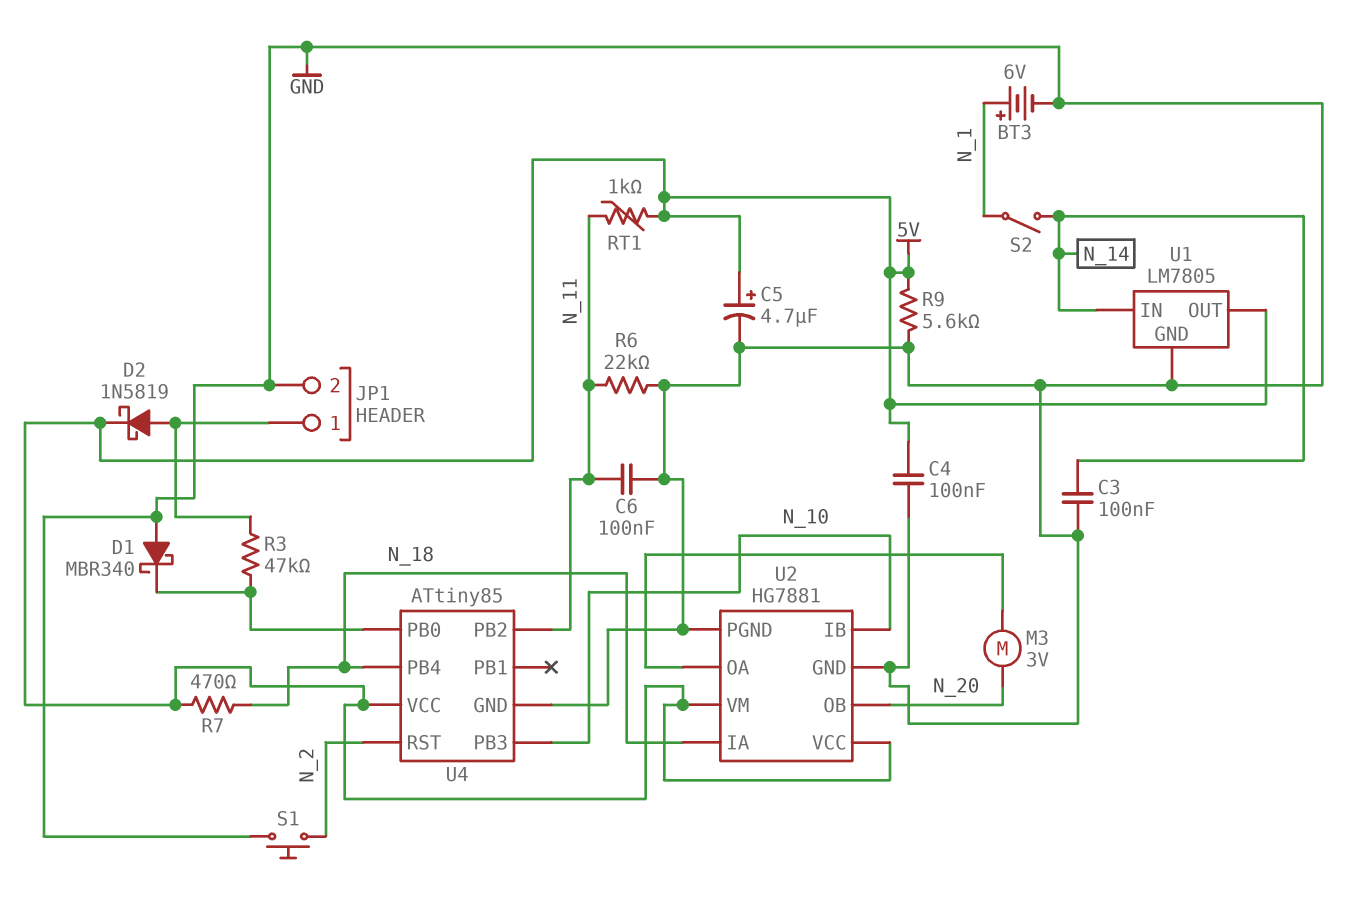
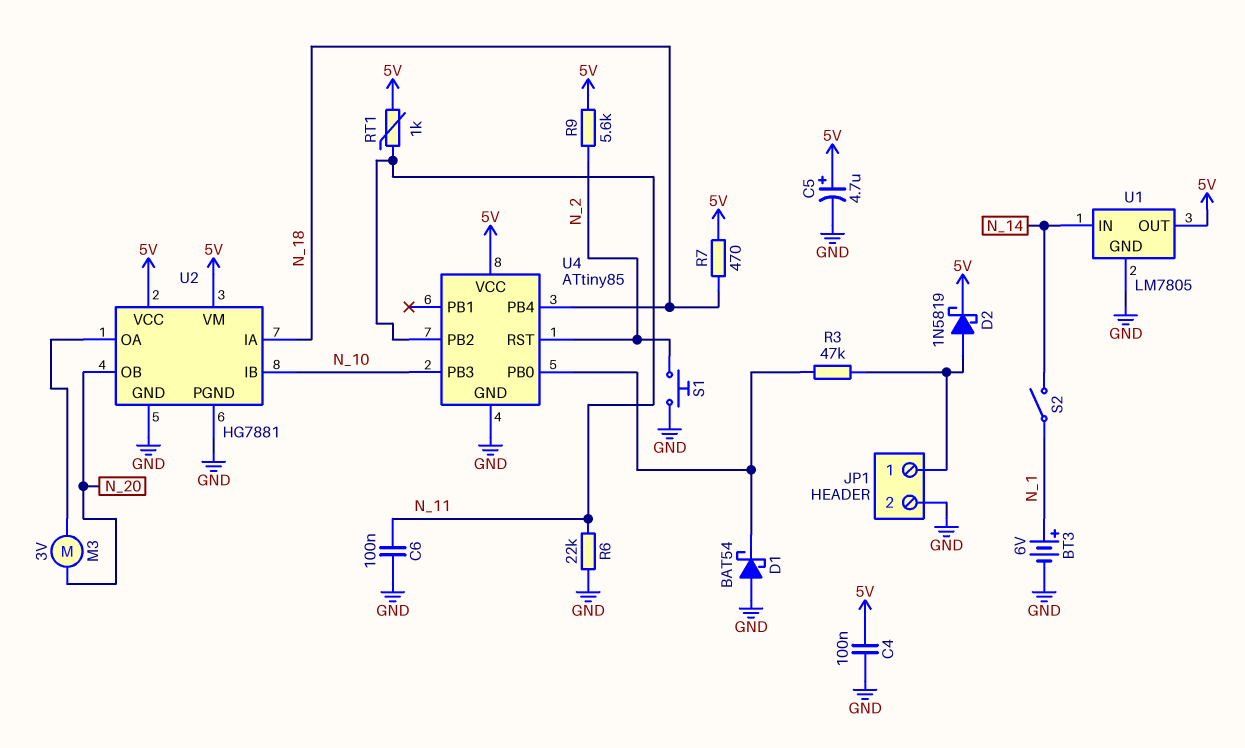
C3: 100nF (GND, N_14) -> none
D1: schottky MBR340 (A GND, K U4/PB0) -> schottky BAT54 (A GND, K U4/PB0)
R9: 5.6k (5V, GND) -> 5.6k (5V, N_2)

